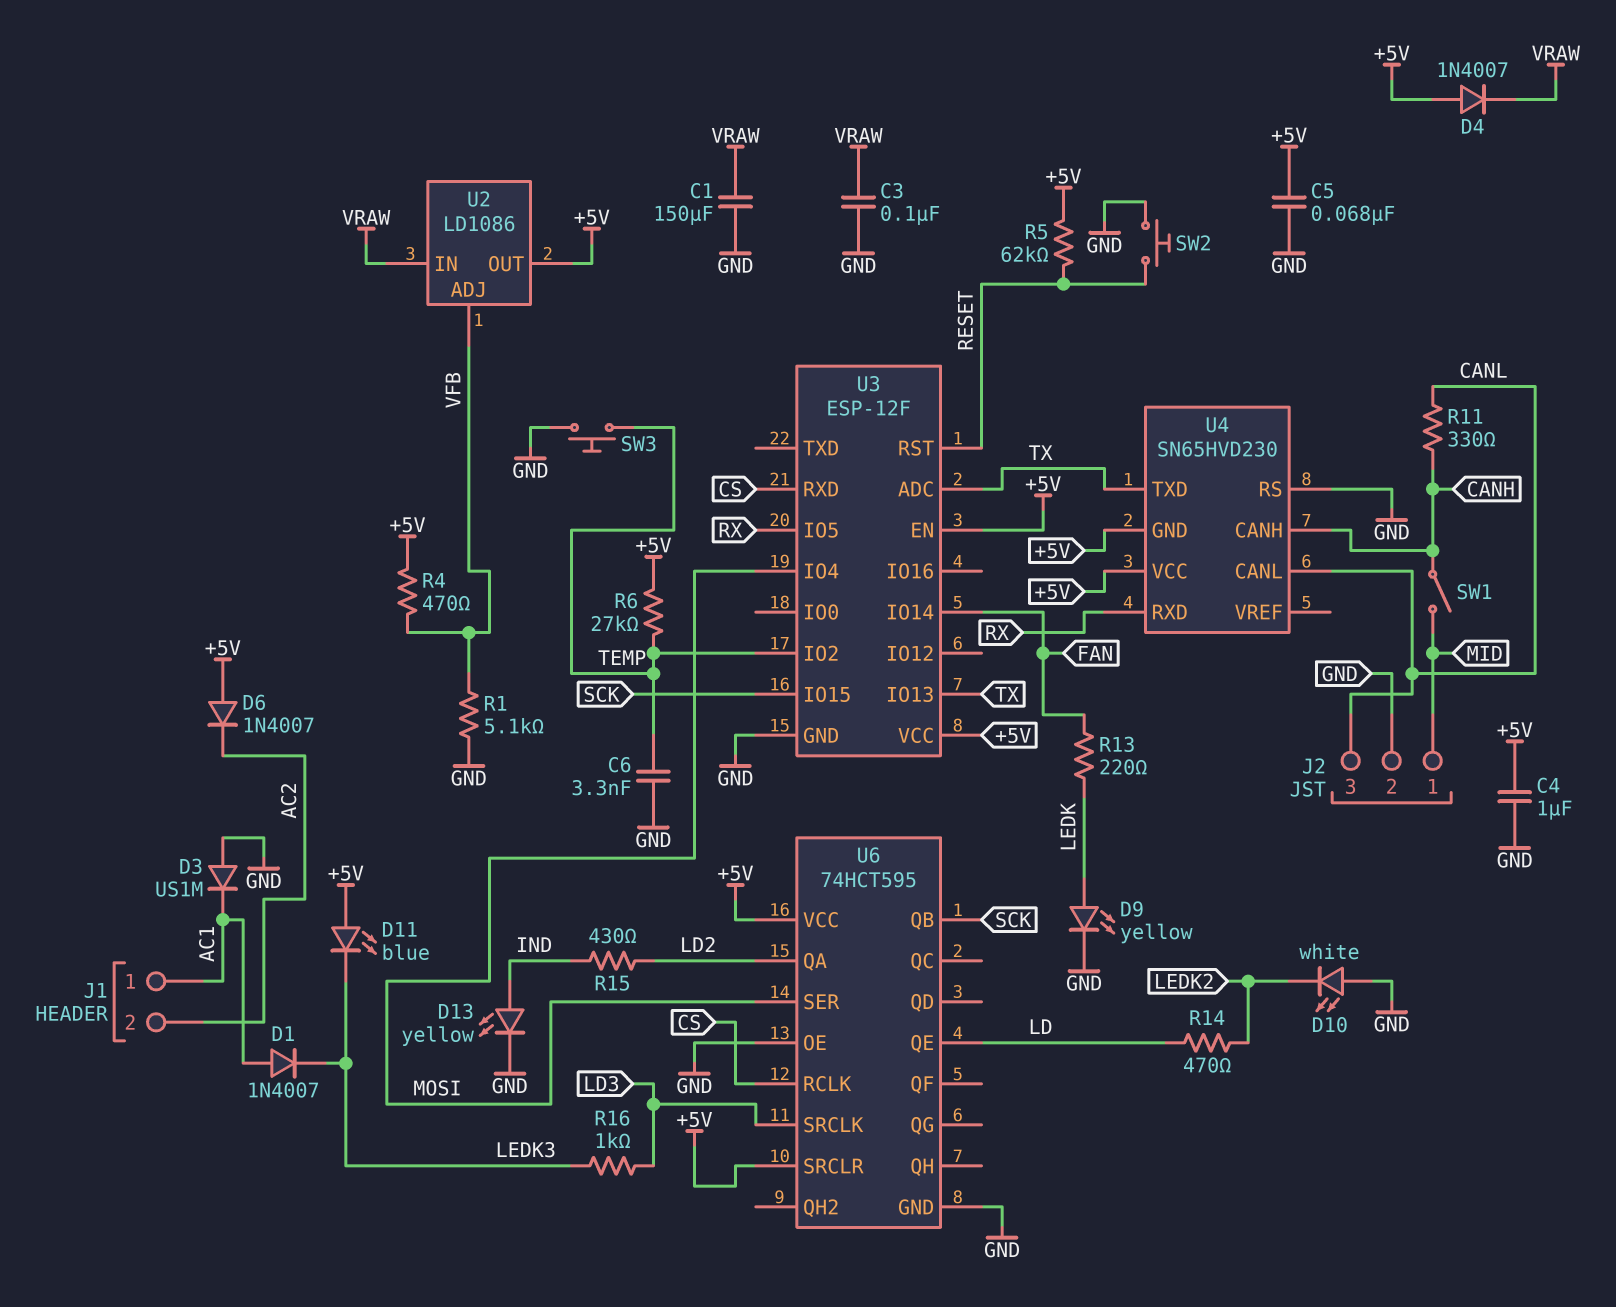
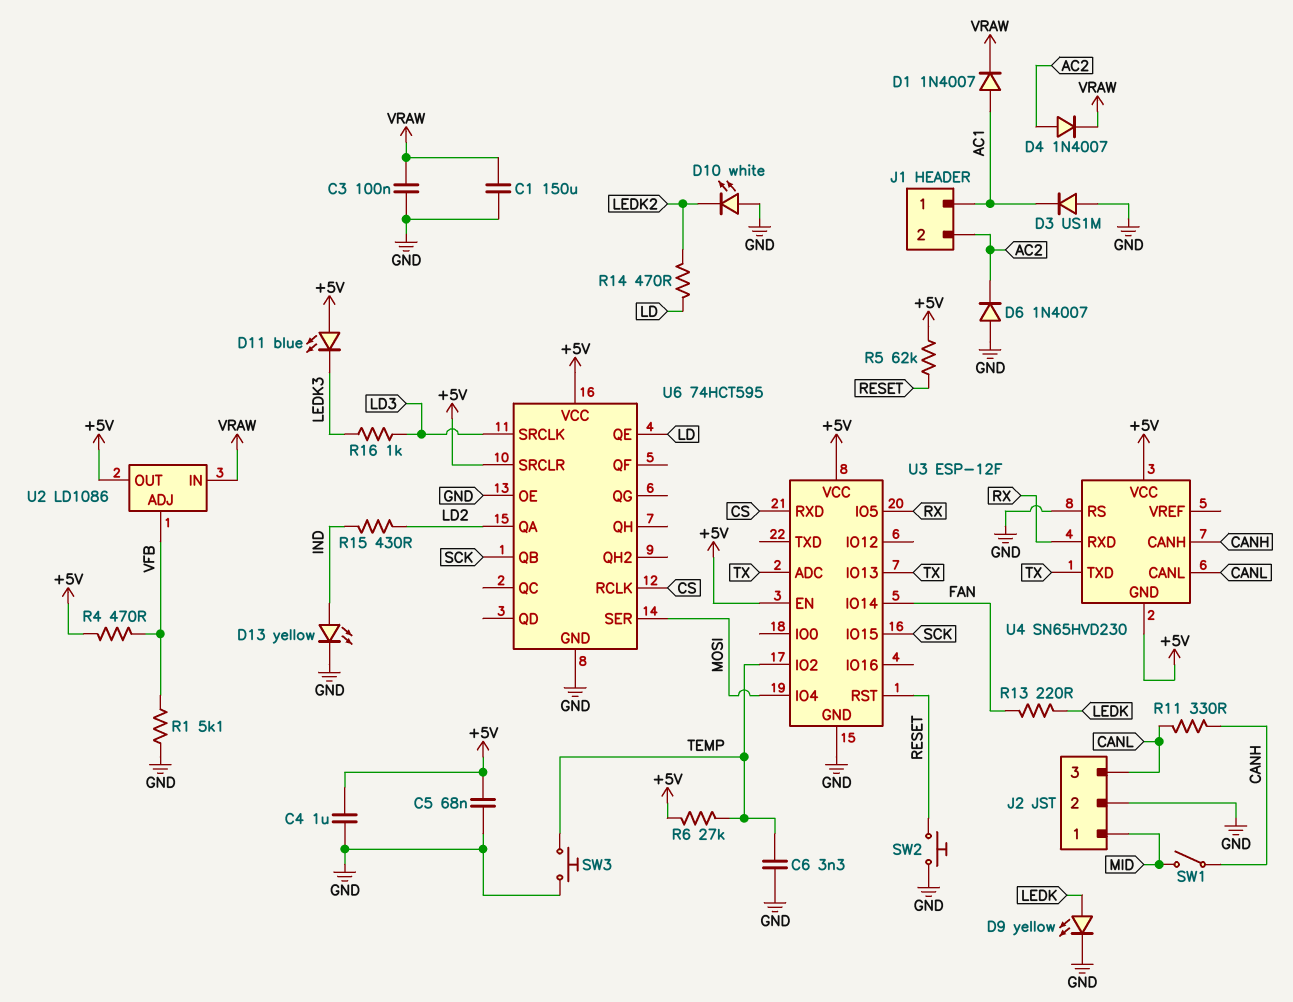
D1: diode 1N4007 (A AC1, K LEDK3) -> diode 1N4007 (A AC1, K VRAW)
D4: diode 1N4007 (A +5V, K VRAW) -> diode 1N4007 (A AC2, K VRAW)
D6: diode 1N4007 (A +5V, K AC2) -> diode 1N4007 (A GND, K AC2)

